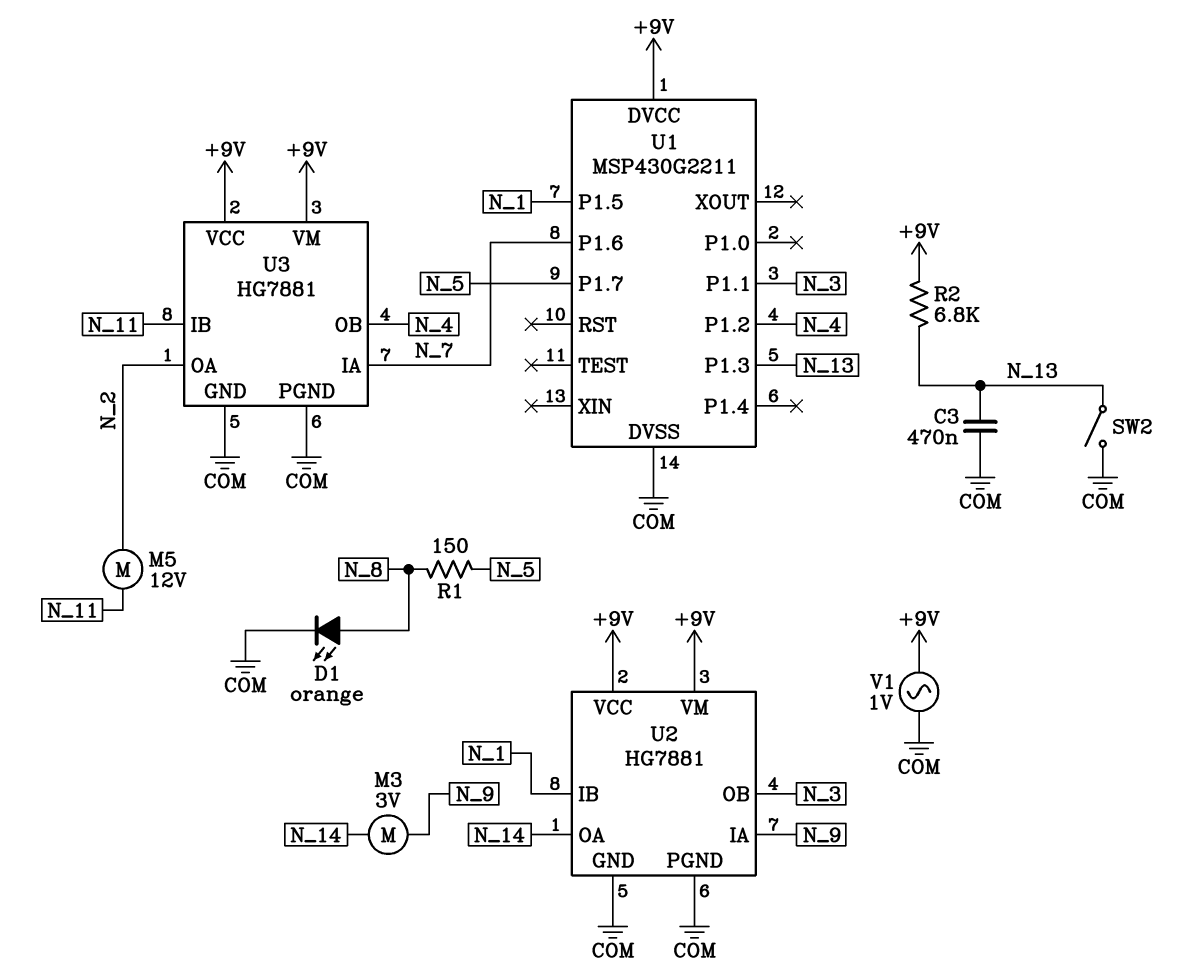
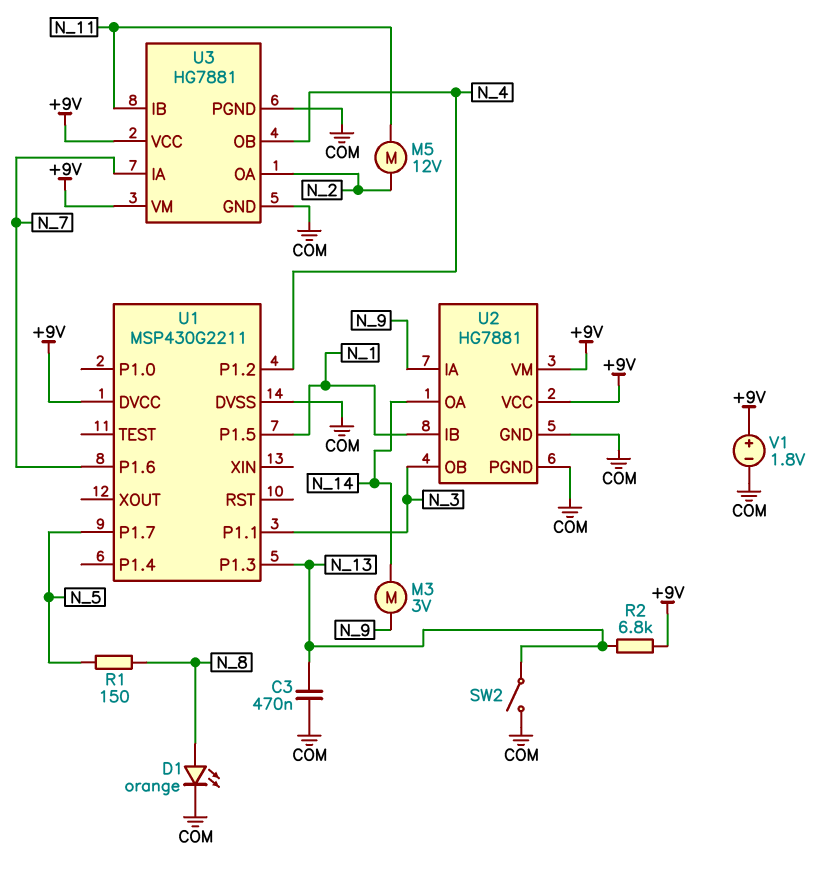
V1: AC 1V (+9V, COM) -> 1.8V (plus +9V, minus COM)

